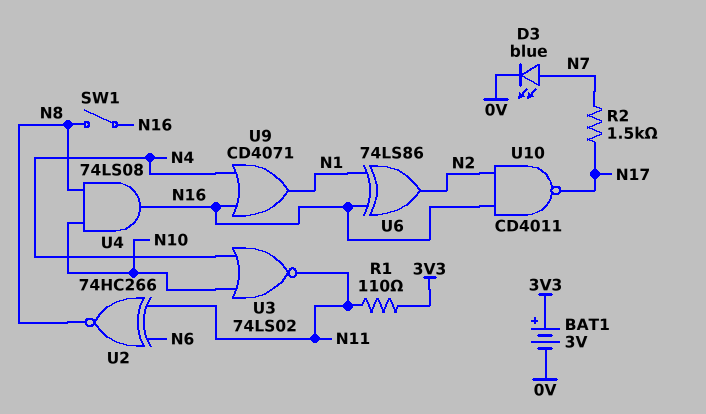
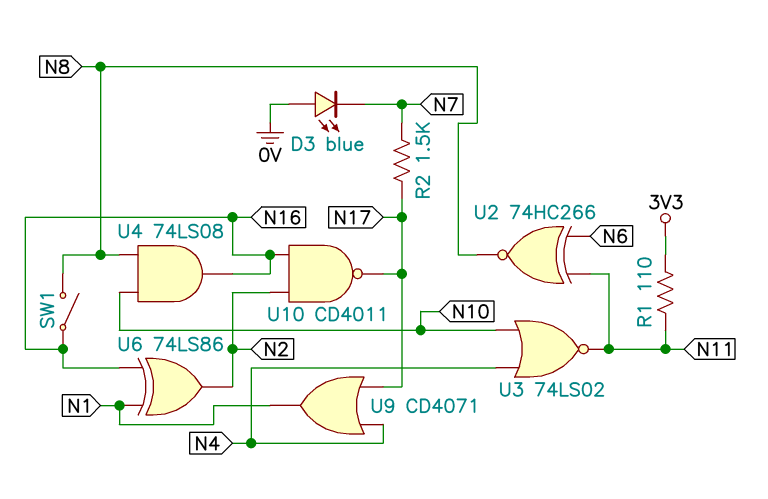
BAT1: 3V (plus 3V3, minus 0V) -> none
D3: LED blue (A N7, K 0V) -> LED blue (A 0V, K N7)
U9: OR CD4071 (in N4, in N16, out N1) -> OR CD4071 (in N4, in N17, out N1)

